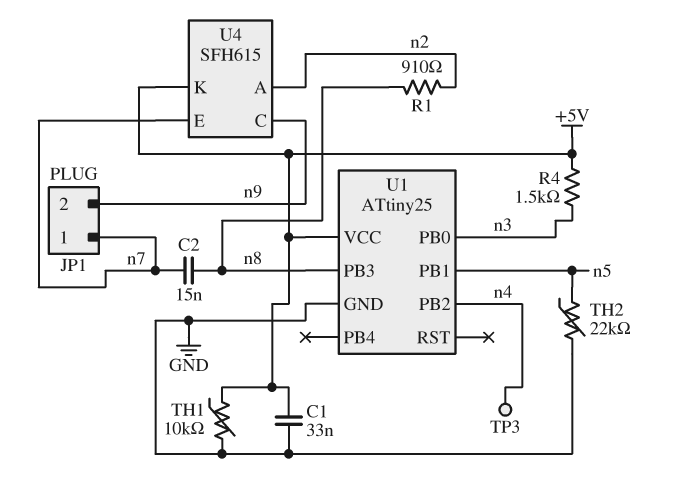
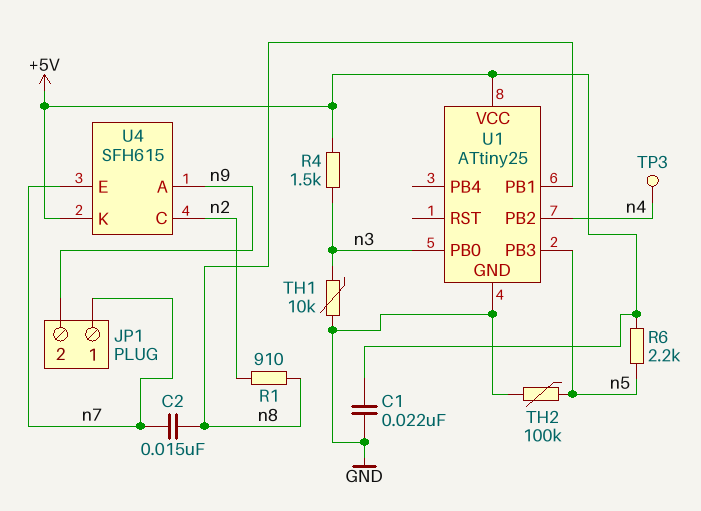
C1: 33nF (+5V, GND) -> 22nF (+5V, GND)
R6: none -> 2.2k (+5V, n5)
TH1: 10k (+5V, GND) -> 10k (GND, n3)
TH2: 22k (GND, n5) -> 100k (GND, n5)
U1 pin PB1: n5 -> n8
U1 pin PB3: n8 -> n5
U4 pin A: n2 -> n9
U4 pin C: n9 -> n2

